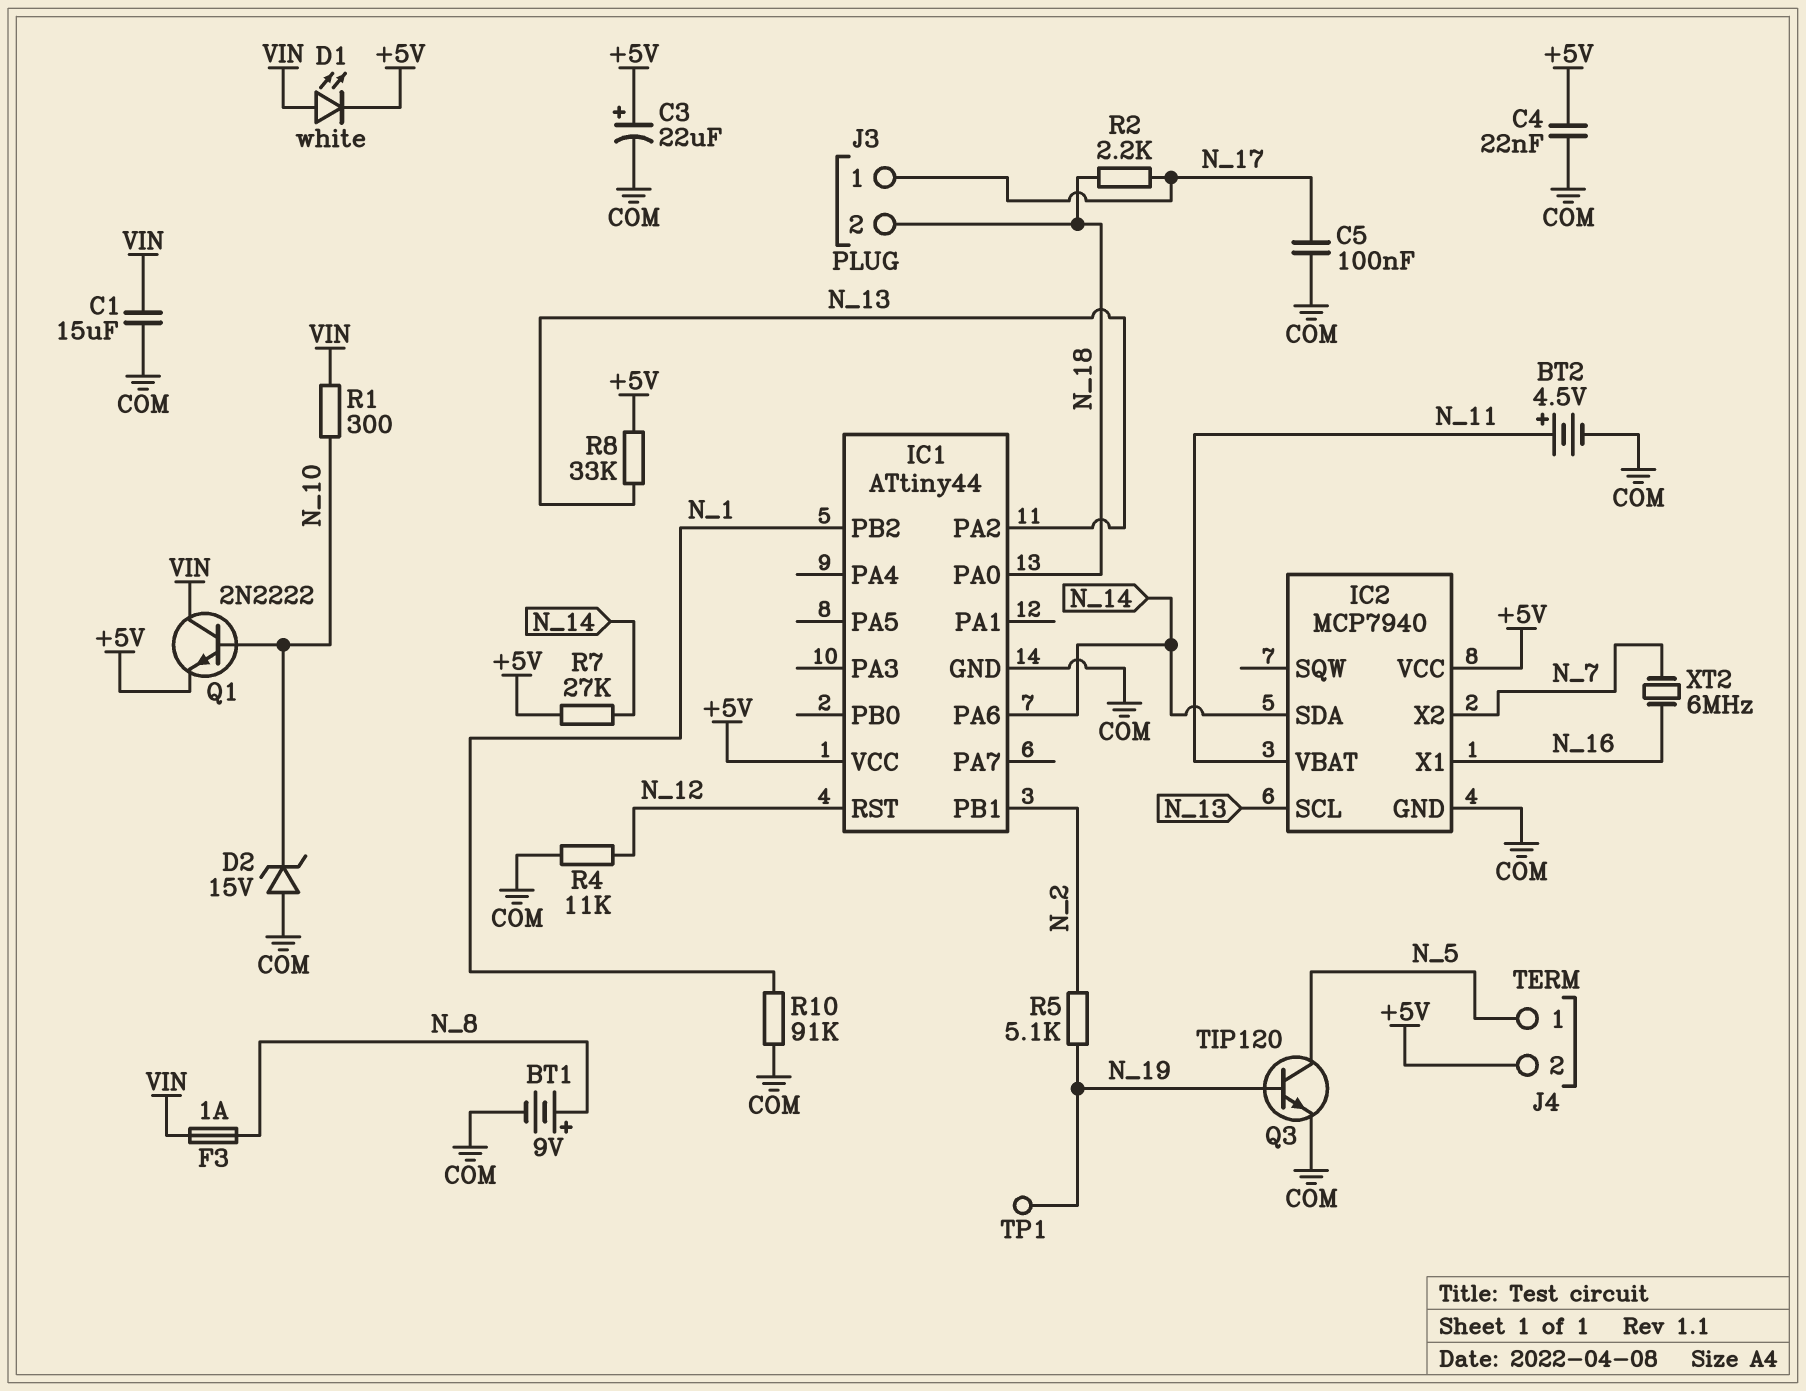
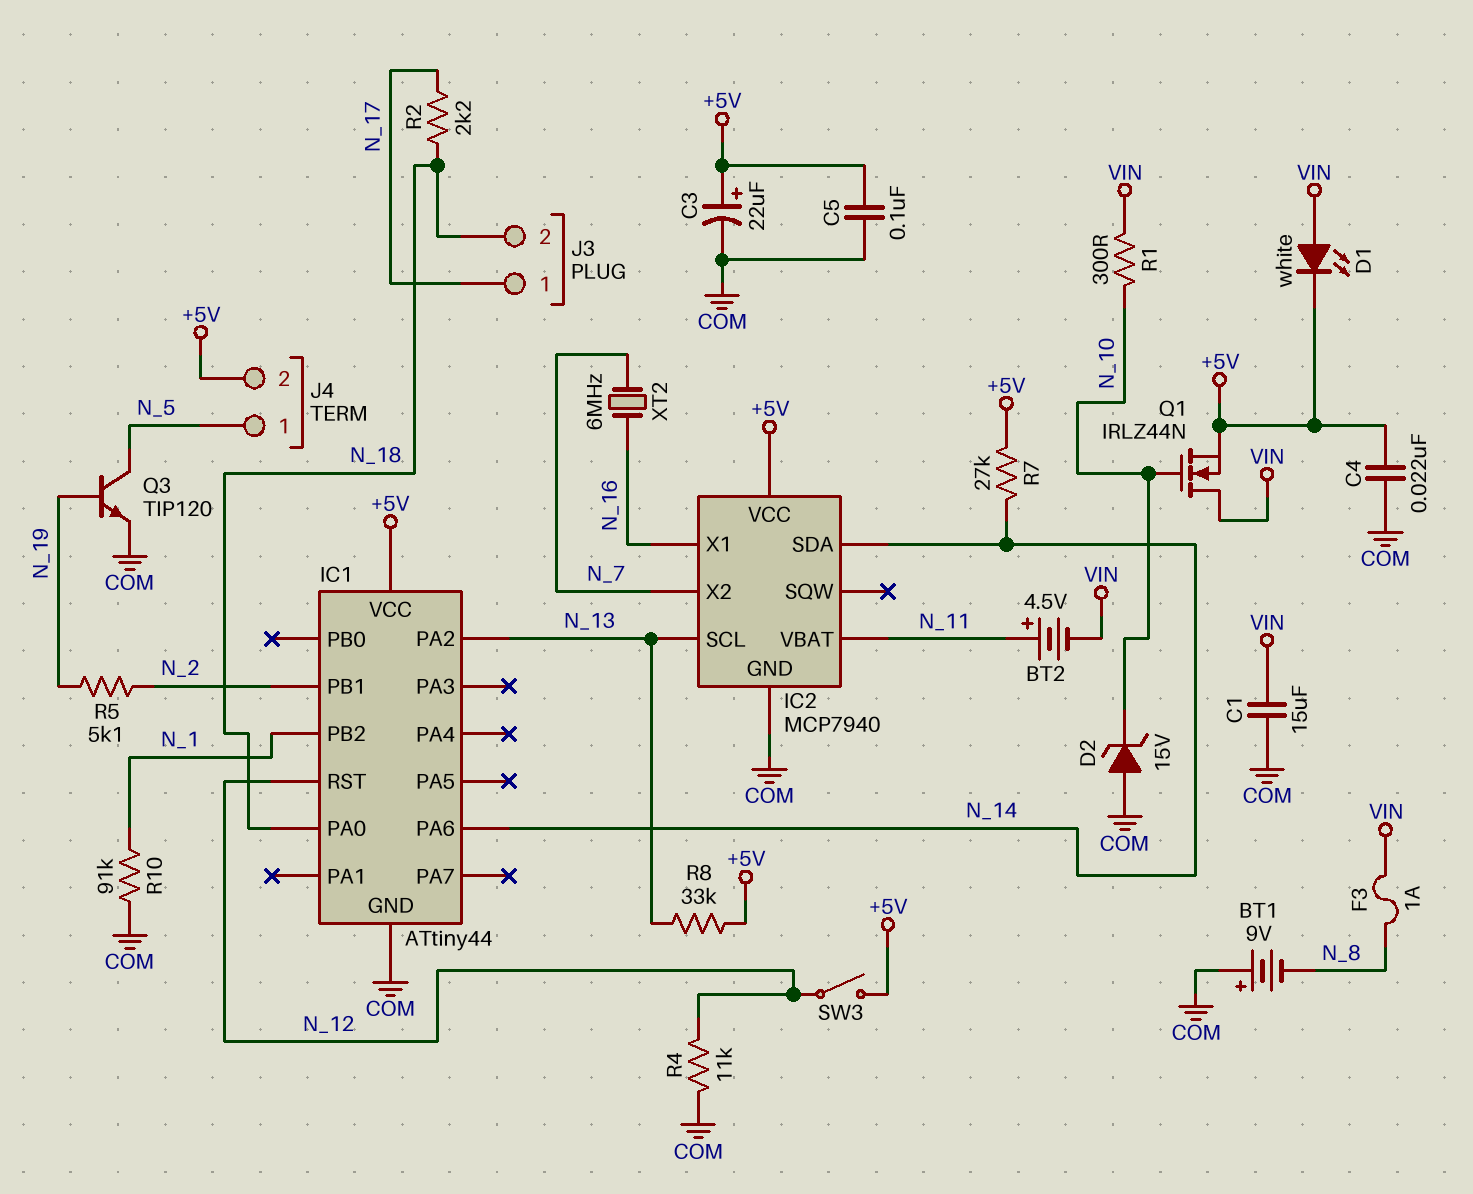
BT1: 9V (plus N_8, minus COM) -> 9V (plus COM, minus N_8)
BT2: 4.5V (plus N_11, minus COM) -> 4.5V (plus N_11, minus VIN)
C5: 100nF (COM, N_17) -> 100nF (+5V, COM)
Q1: NPN 2N2222 (B N_10, C VIN, E +5V) -> NMOS IRLZ44N (G N_10, D VIN, S +5V)
SW3: none -> switch (+5V, N_12)
TP1: test point (N_19) -> none

